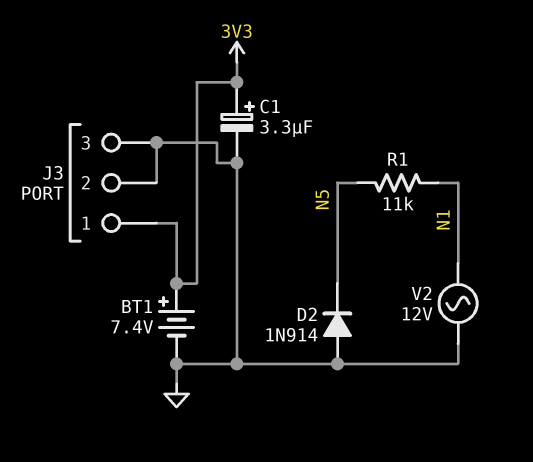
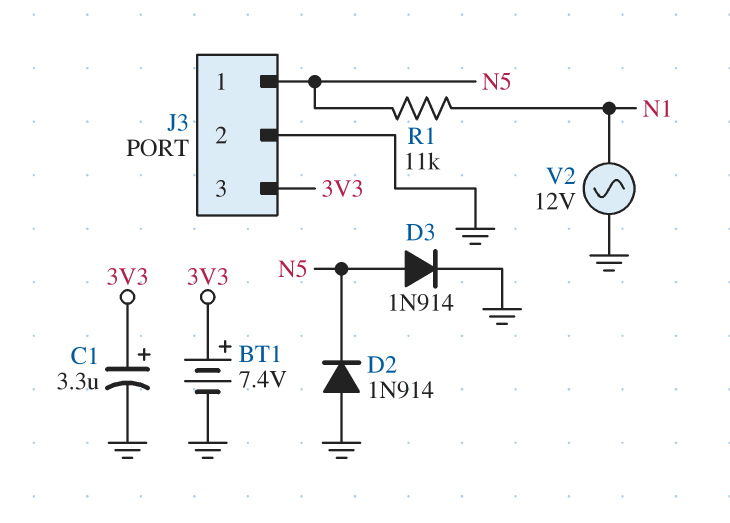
D3: none -> diode 1N914 (A N5, K GND)
J3 pin 1: 3V3 -> N5
J3 pin 3: GND -> 3V3

